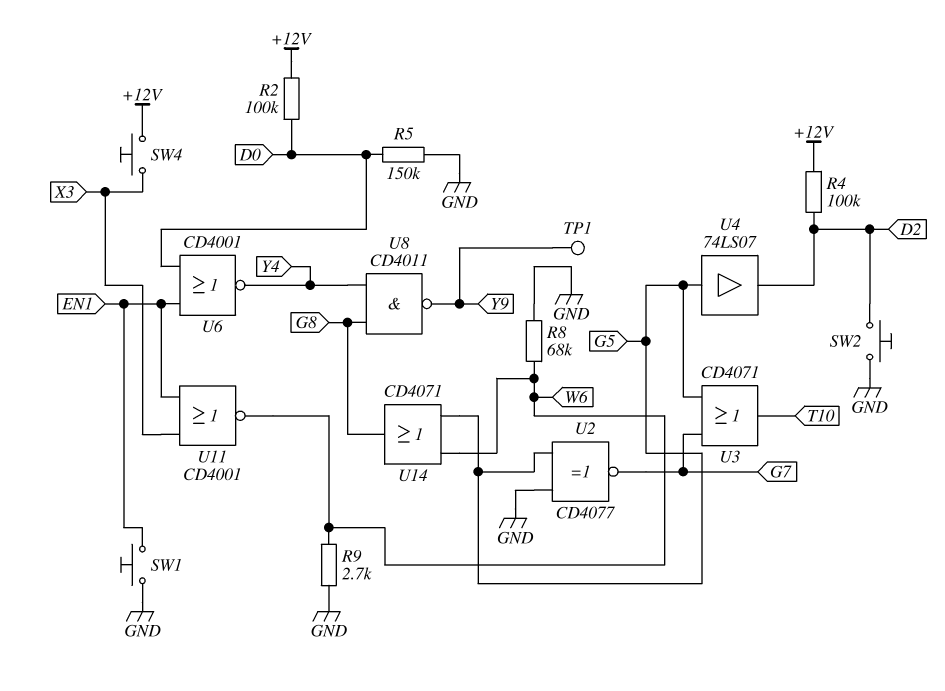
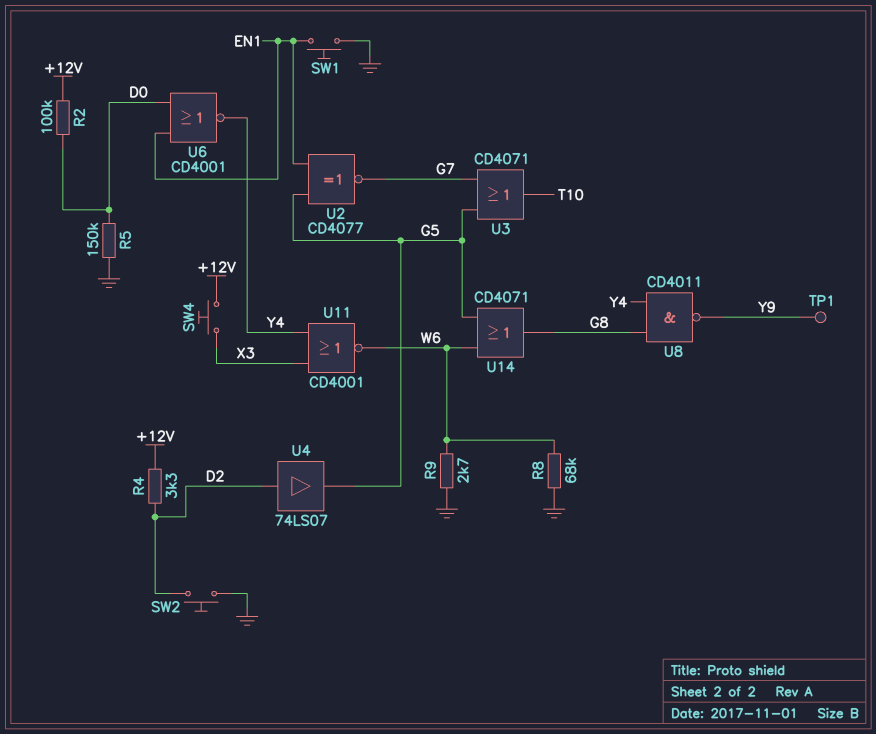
R4: 100k (+12V, D2) -> 3.3k (+12V, D2)
U2: XNOR CD4077 (in G5, in GND, out G7) -> XNOR CD4077 (in EN1, in G5, out G7)
U4: buffer 74LS07 (in G5, out D2) -> buffer 74LS07 (in D2, out G5)
U11: NOR CD4001 (in EN1, in X3, out W6) -> NOR CD4001 (in X3, in Y4, out W6)

